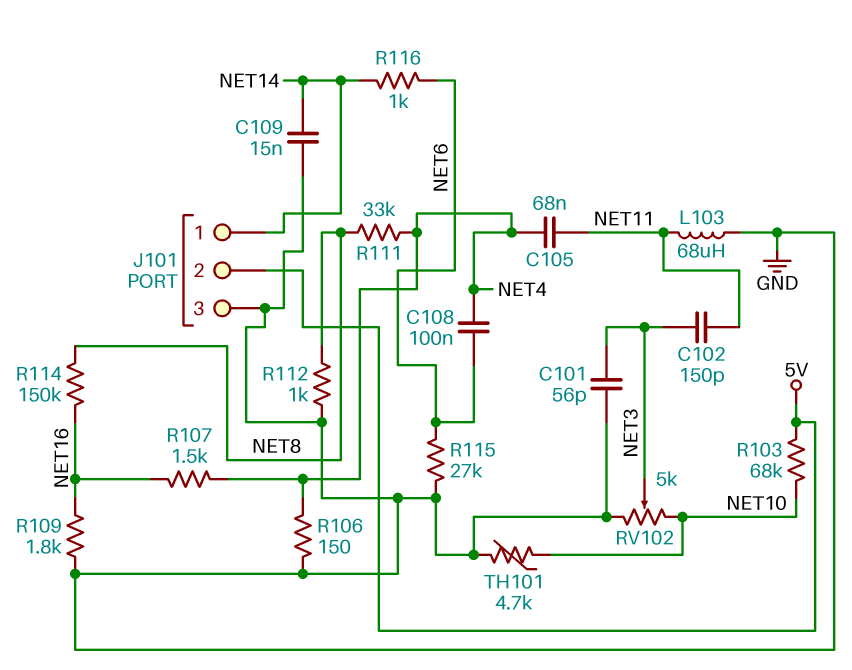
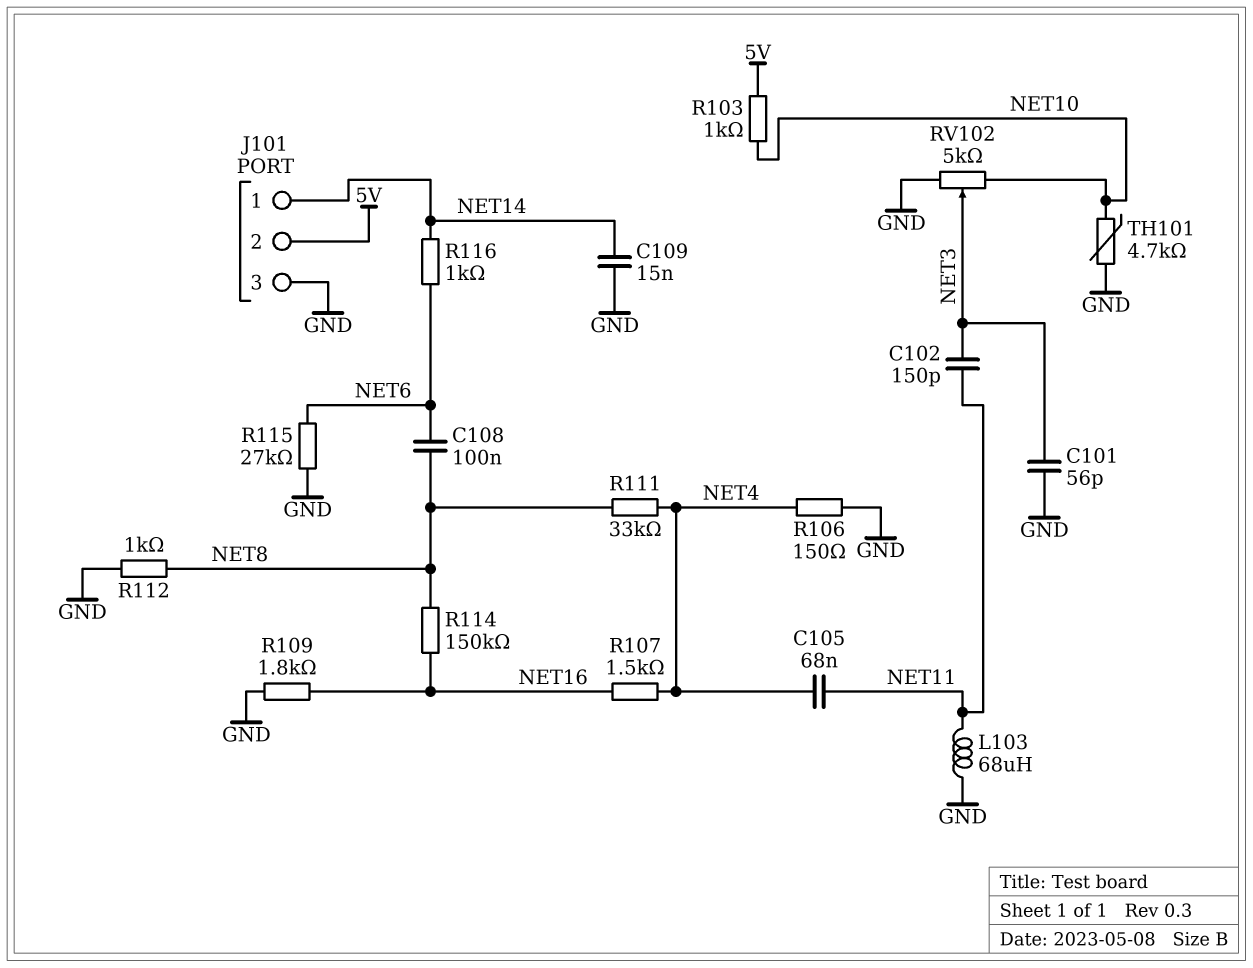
C108: 100nF (NET4, NET6) -> 100nF (NET6, NET8)
R103: 68k (5V, NET10) -> 1k (5V, NET10)

